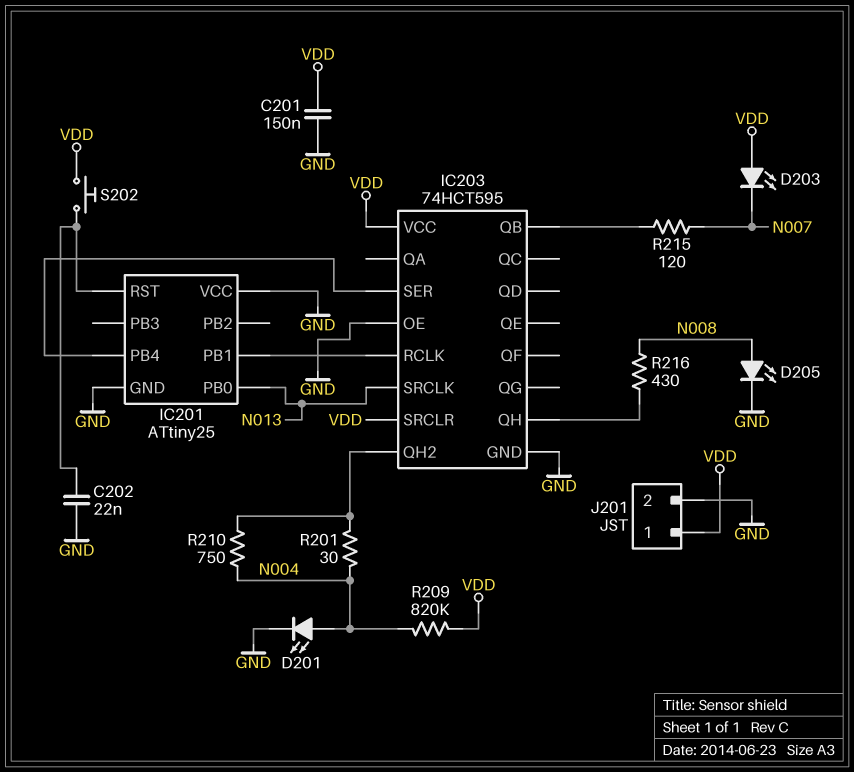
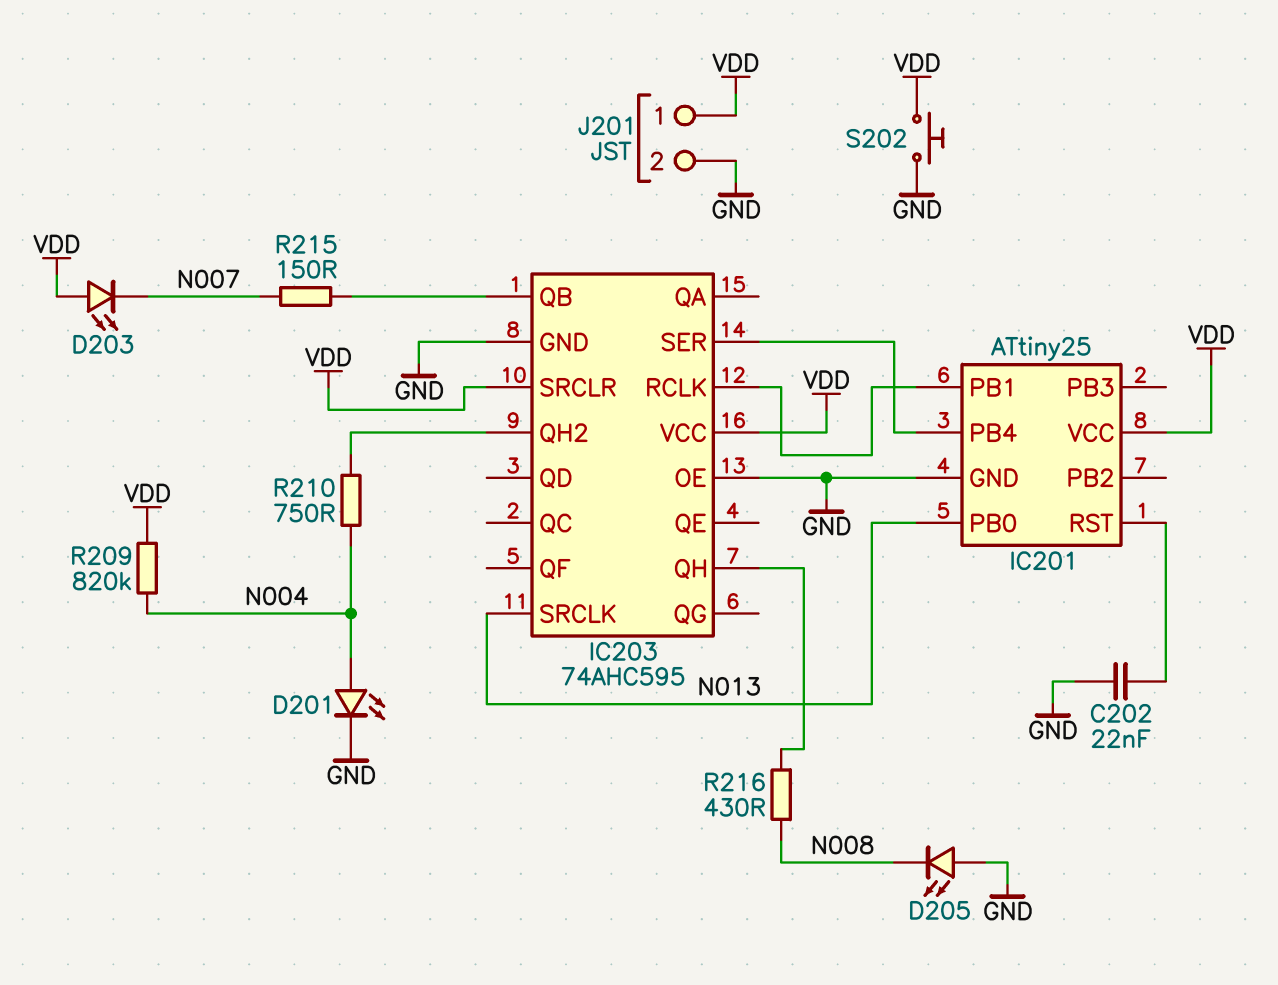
C201: 150nF (GND, VDD) -> none
D205: LED (A N008, K GND) -> LED (A GND, K N008)
IC201 pin VCC: GND -> VDD
IC203: 74HCT595 -> 74AHC595
R201: 30 (IC203/QH2, N004) -> none
R215: 120 (IC203/QB, N007) -> 150 (IC203/QB, N007)
S202: button (IC201/RST, VDD) -> button (GND, VDD)

